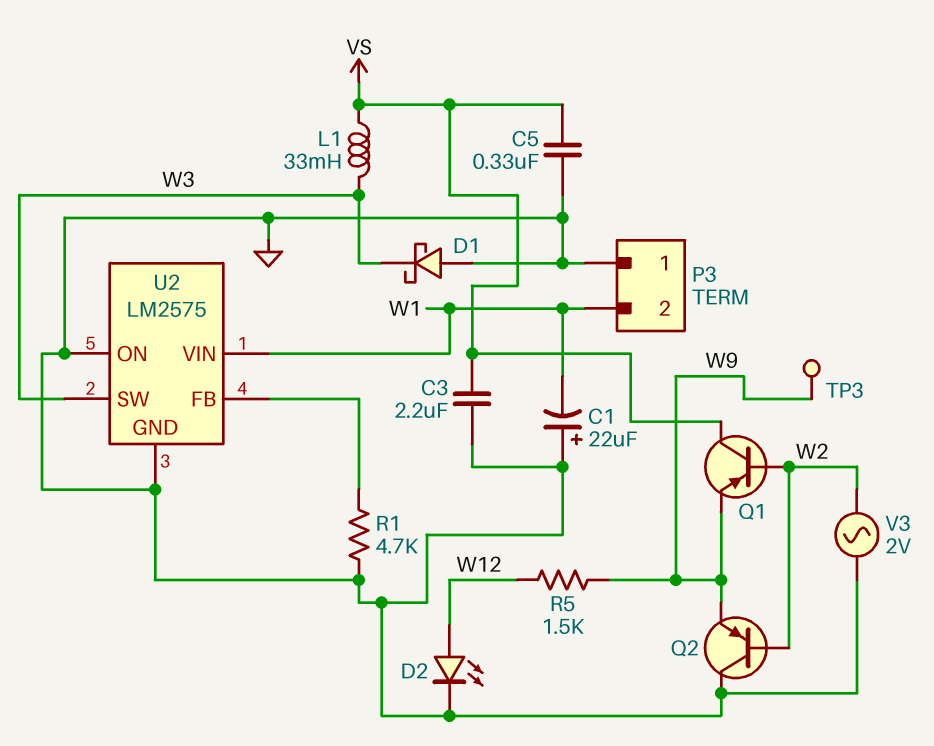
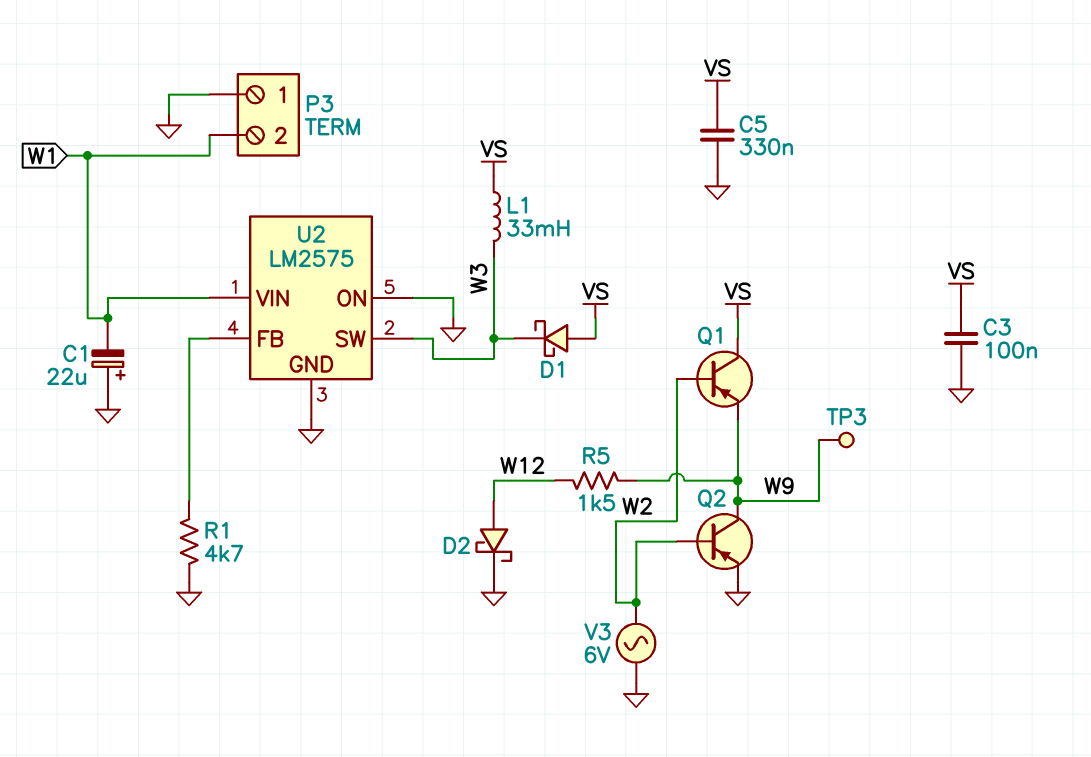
C3: 2.2uF (GND, VS) -> 100nF (GND, VS)
D1: schottky (A GND, K W3) -> schottky (A VS, K W3)
D2: LED (A W12, K GND) -> schottky (A W12, K GND)
Q2: PNP (B W2, C GND, E W9) -> PNP (B W2, C W9, E GND)
V3: AC 2V (GND, W2) -> AC 6V (GND, W2)

